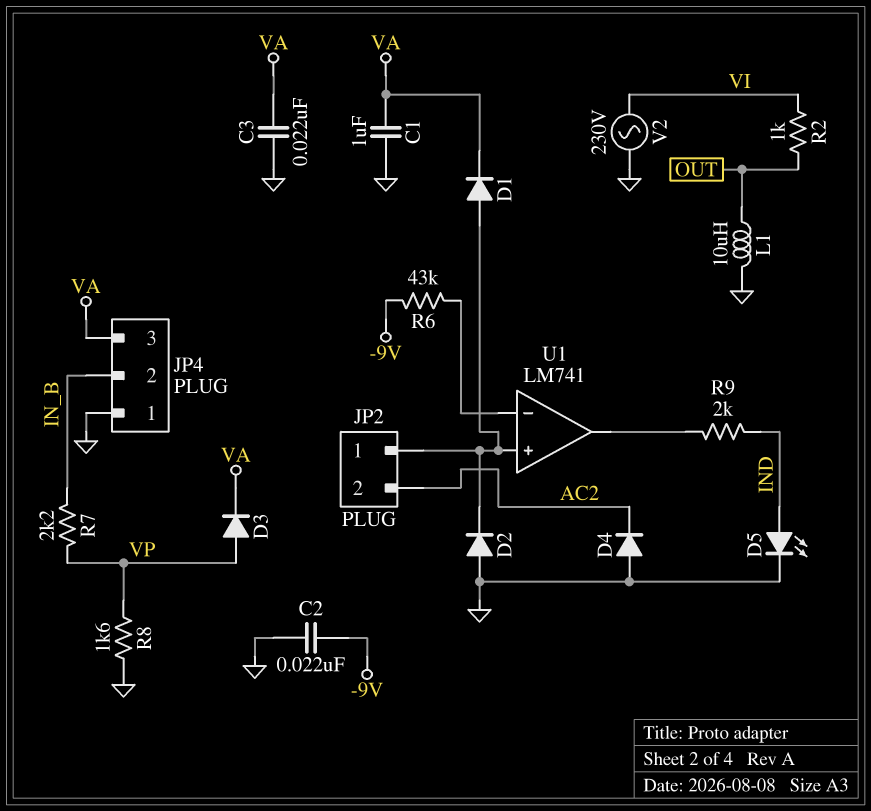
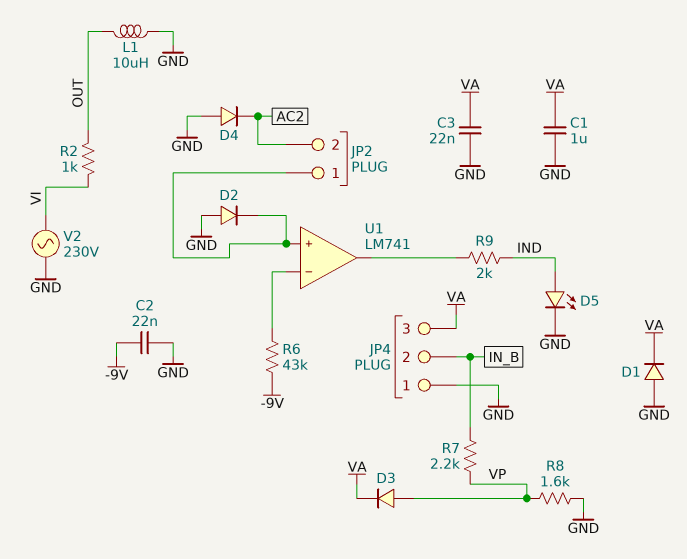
D1: diode (A JP2/1, K VA) -> diode (A GND, K VA)

